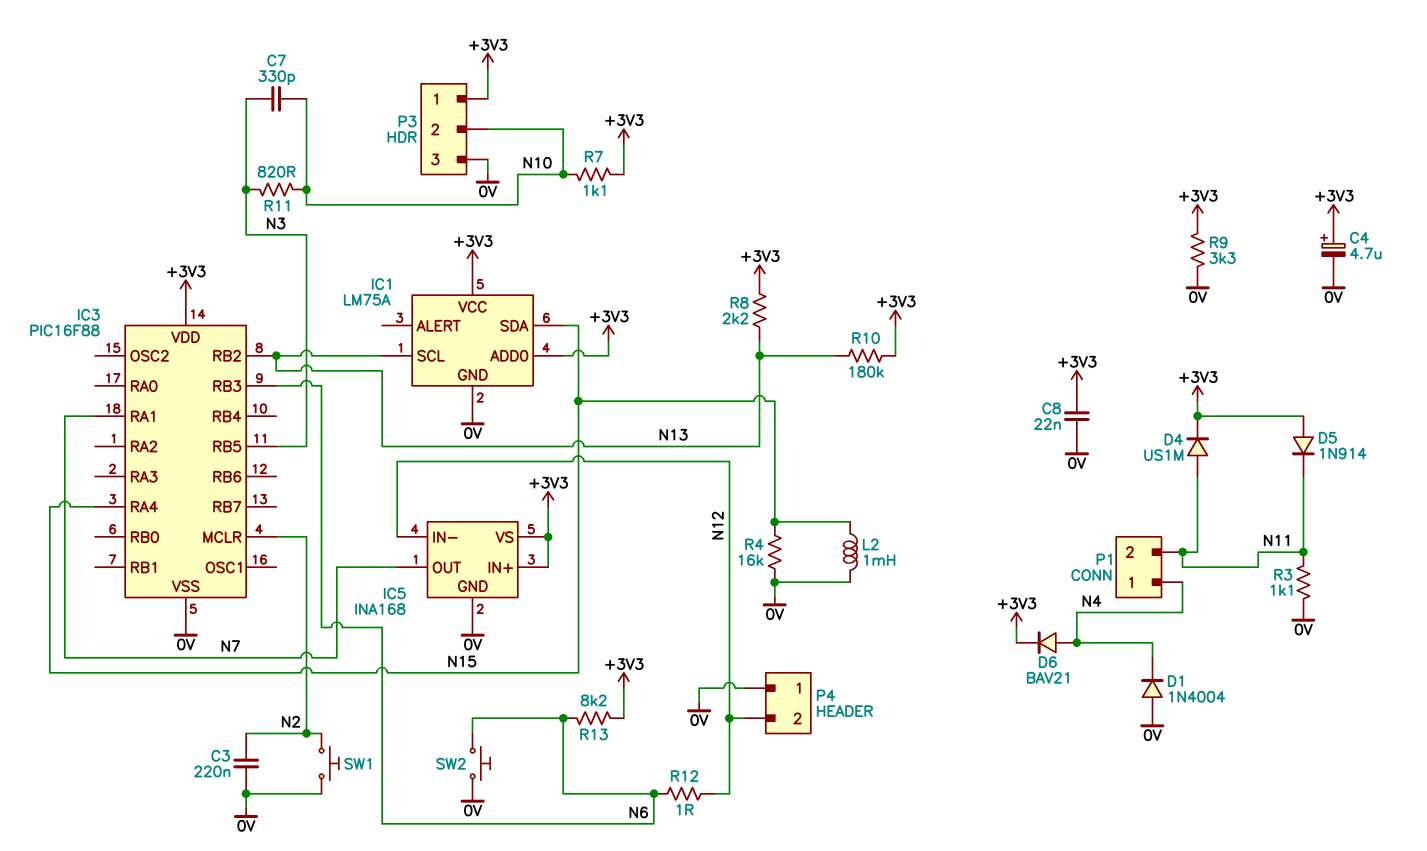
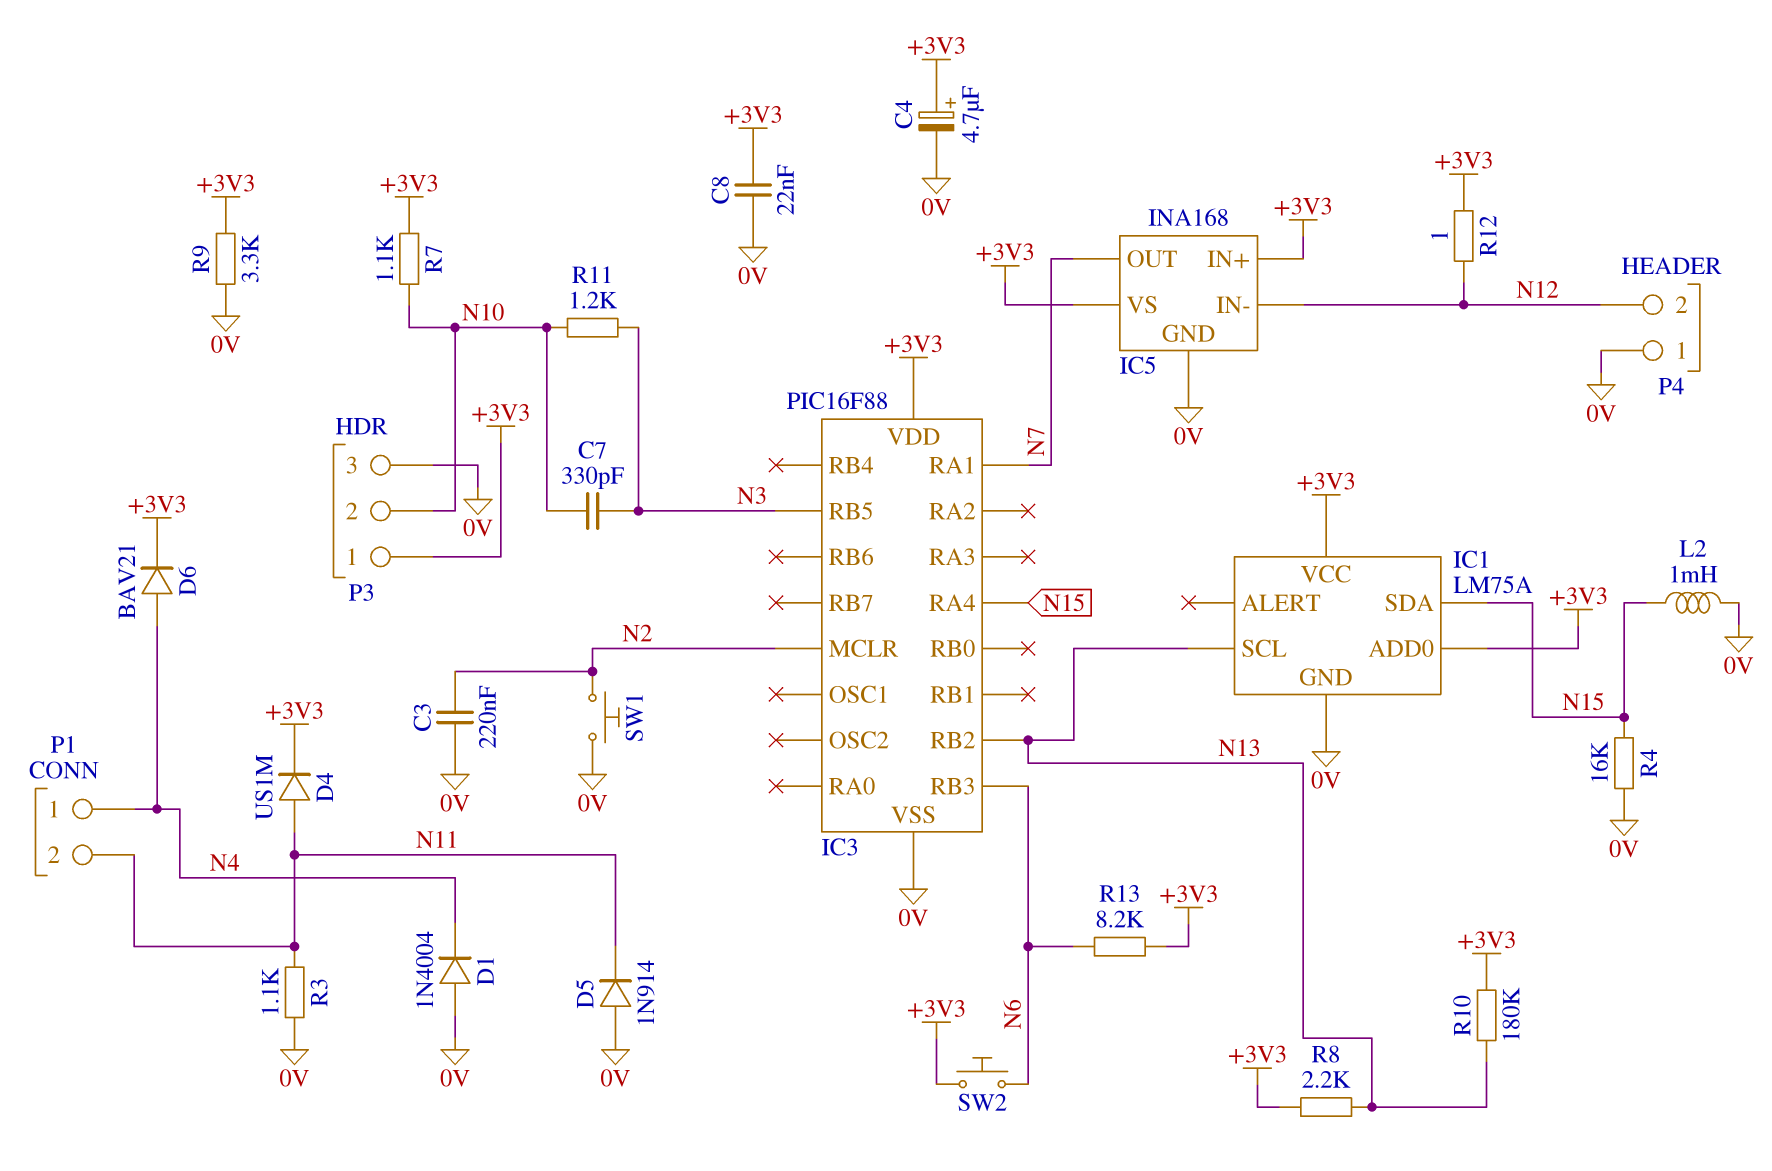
D5: diode 1N914 (A +3V3, K N11) -> diode 1N914 (A 0V, K N11)
R11: 820 (N3, N10) -> 1.2k (N3, N10)
R12: 1 (N6, N12) -> 1 (+3V3, N12)
SW2: button (0V, N6) -> button (+3V3, N6)

